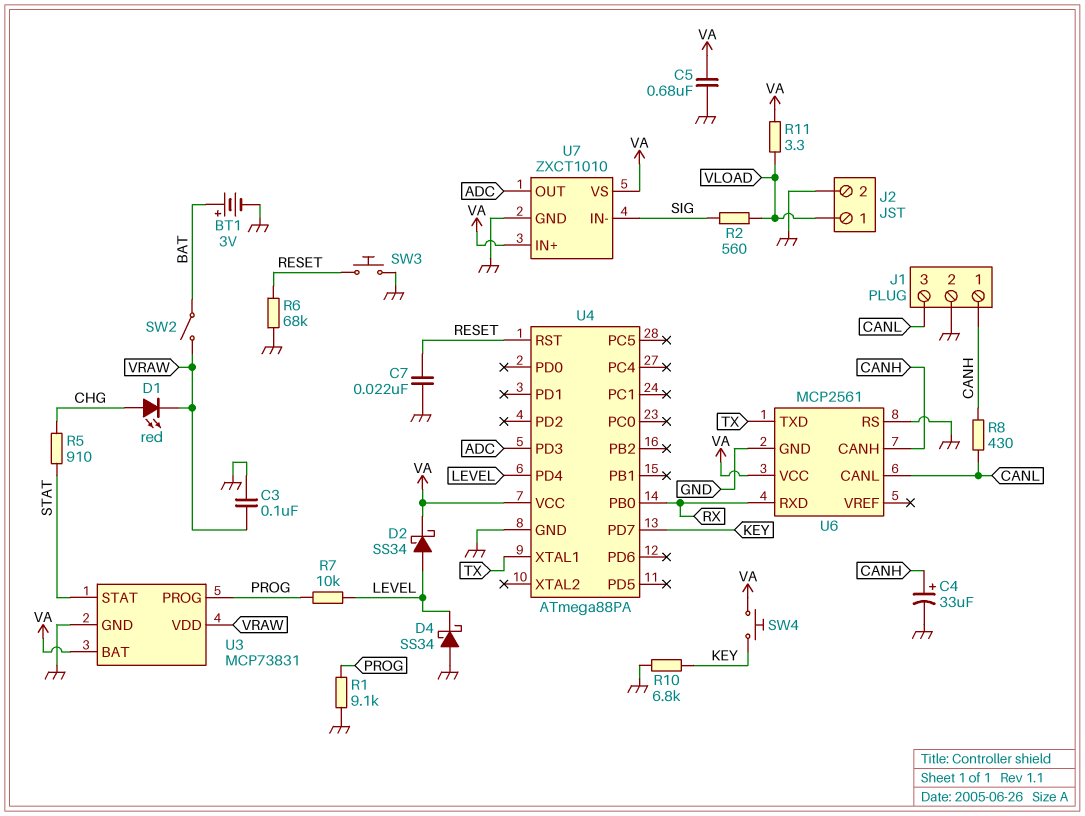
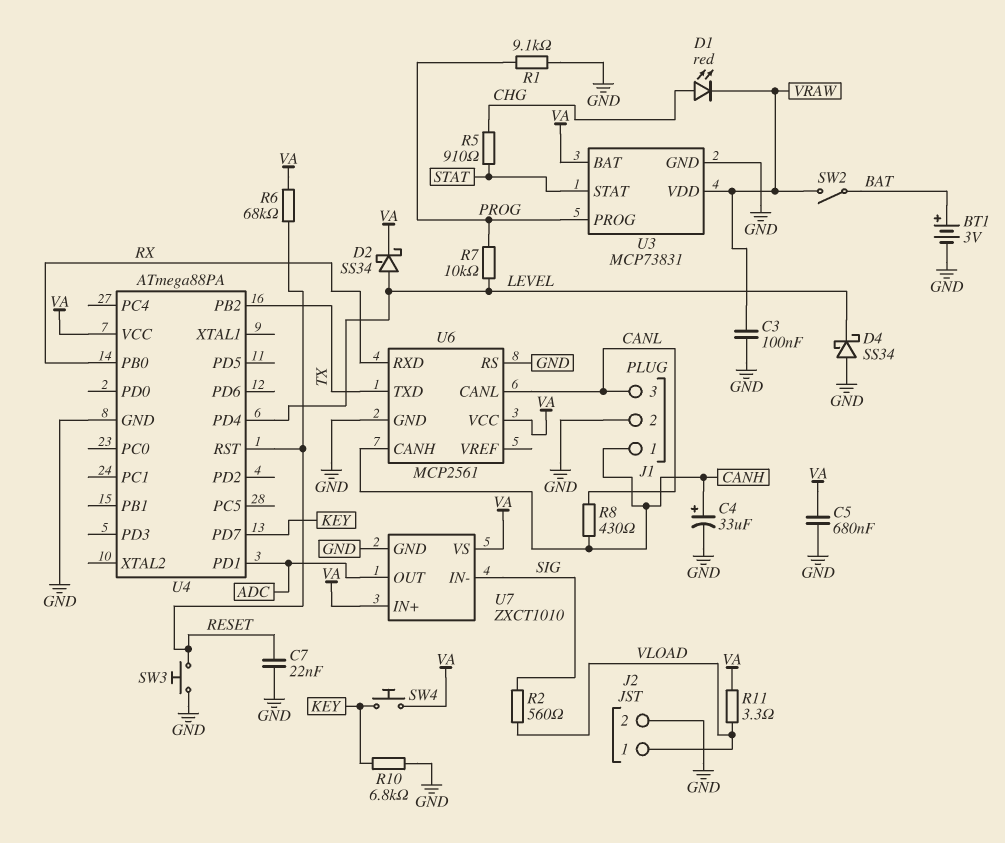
R6: 68k (GND, RESET) -> 68k (RESET, VA)
U4 pin PB2: none -> TX
U4 pin PD1: none -> ADC
U4 pin PD3: ADC -> none
U4 pin XTAL1: TX -> none

